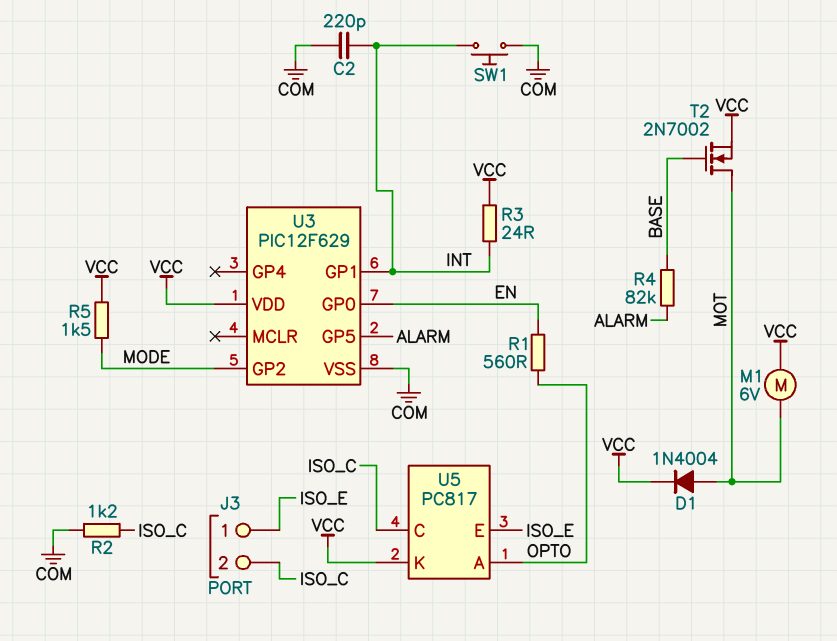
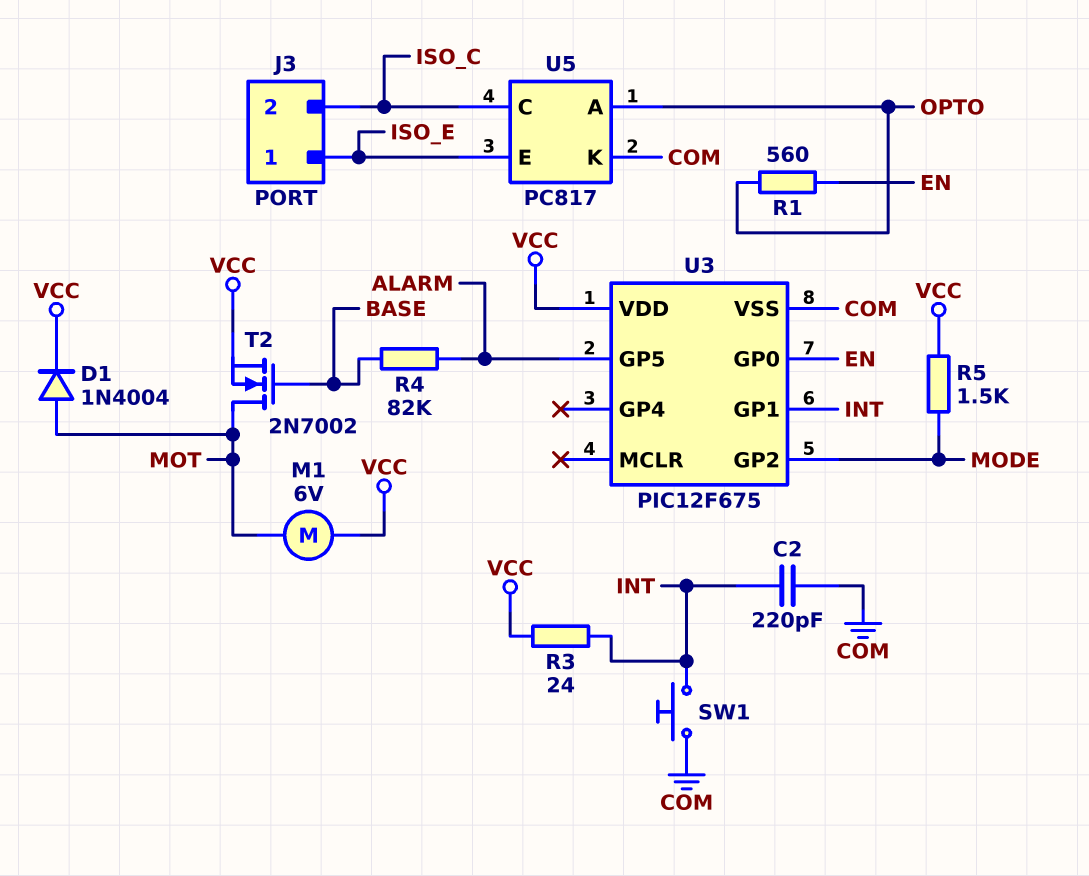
R2: 1.2k (COM, ISO_C) -> none
U3: PIC12F629 -> PIC12F675
U5 pin K: VCC -> COM

